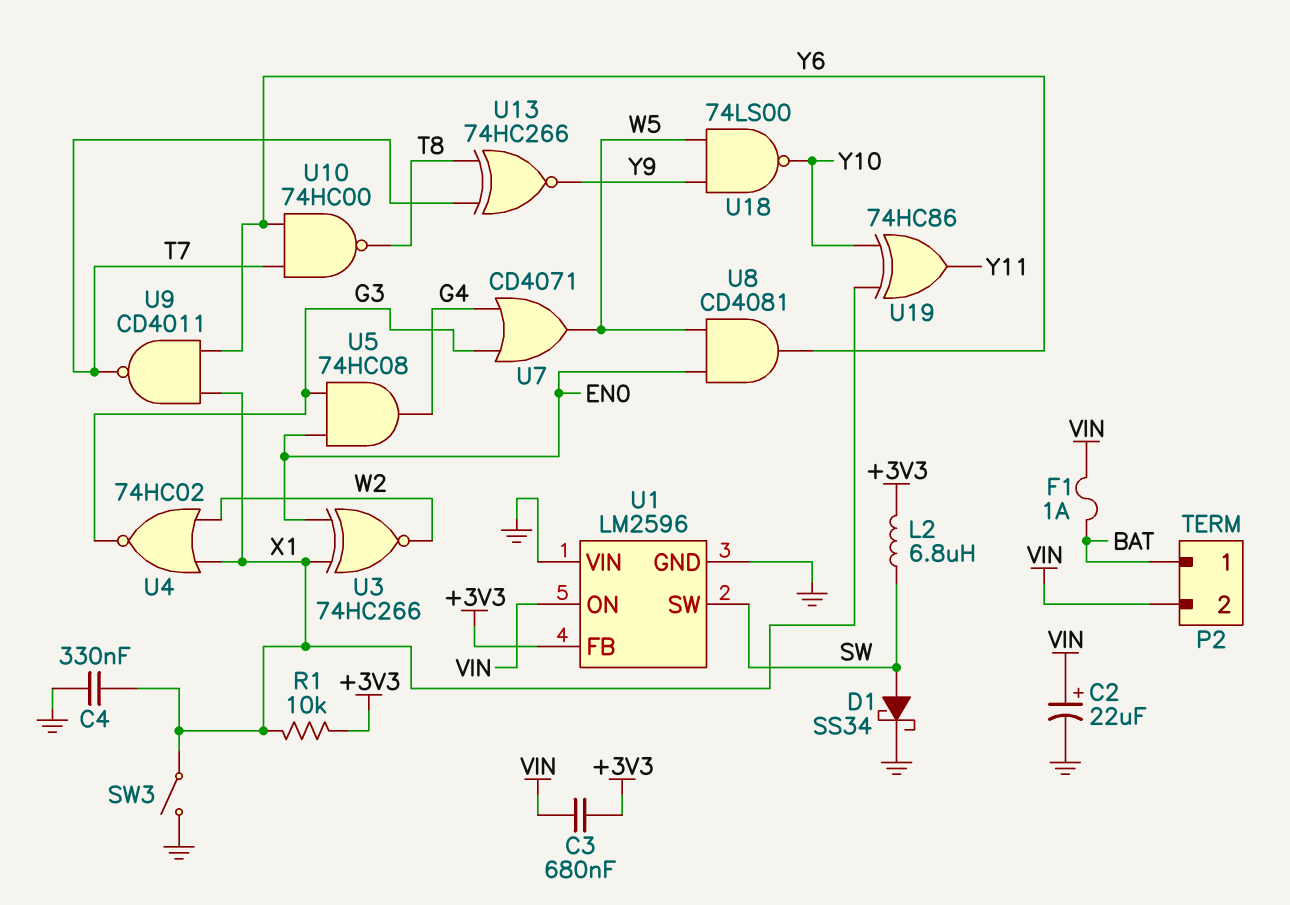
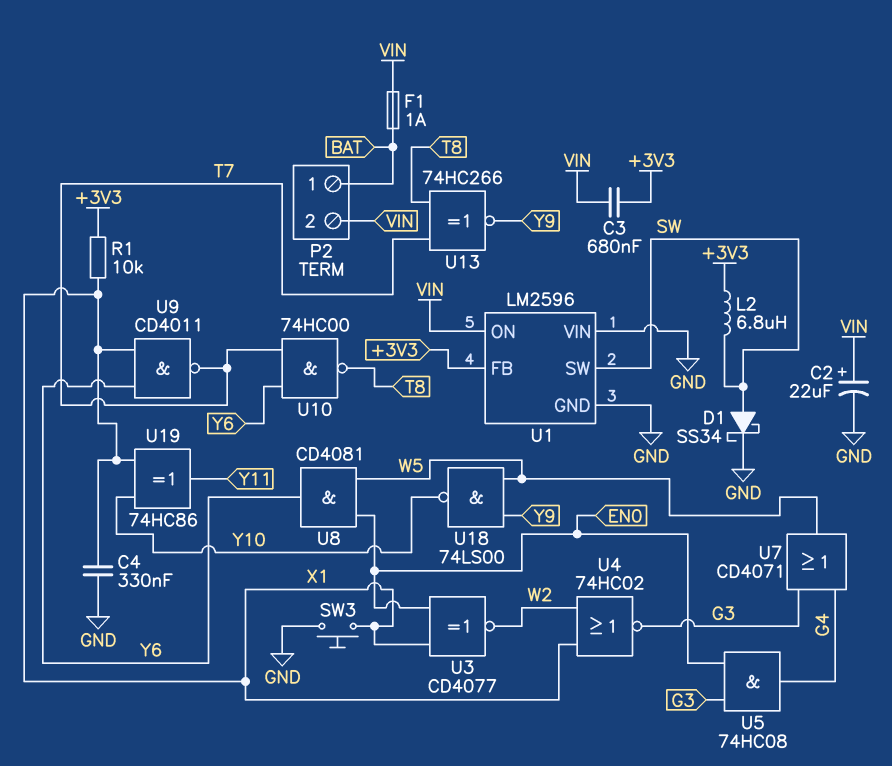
SW3: switch (GND, X1) -> button (GND, X1)
U3: XNOR 74HC266 (in EN0, in X1, out W2) -> XNOR CD4077 (in EN0, in X1, out W2)

